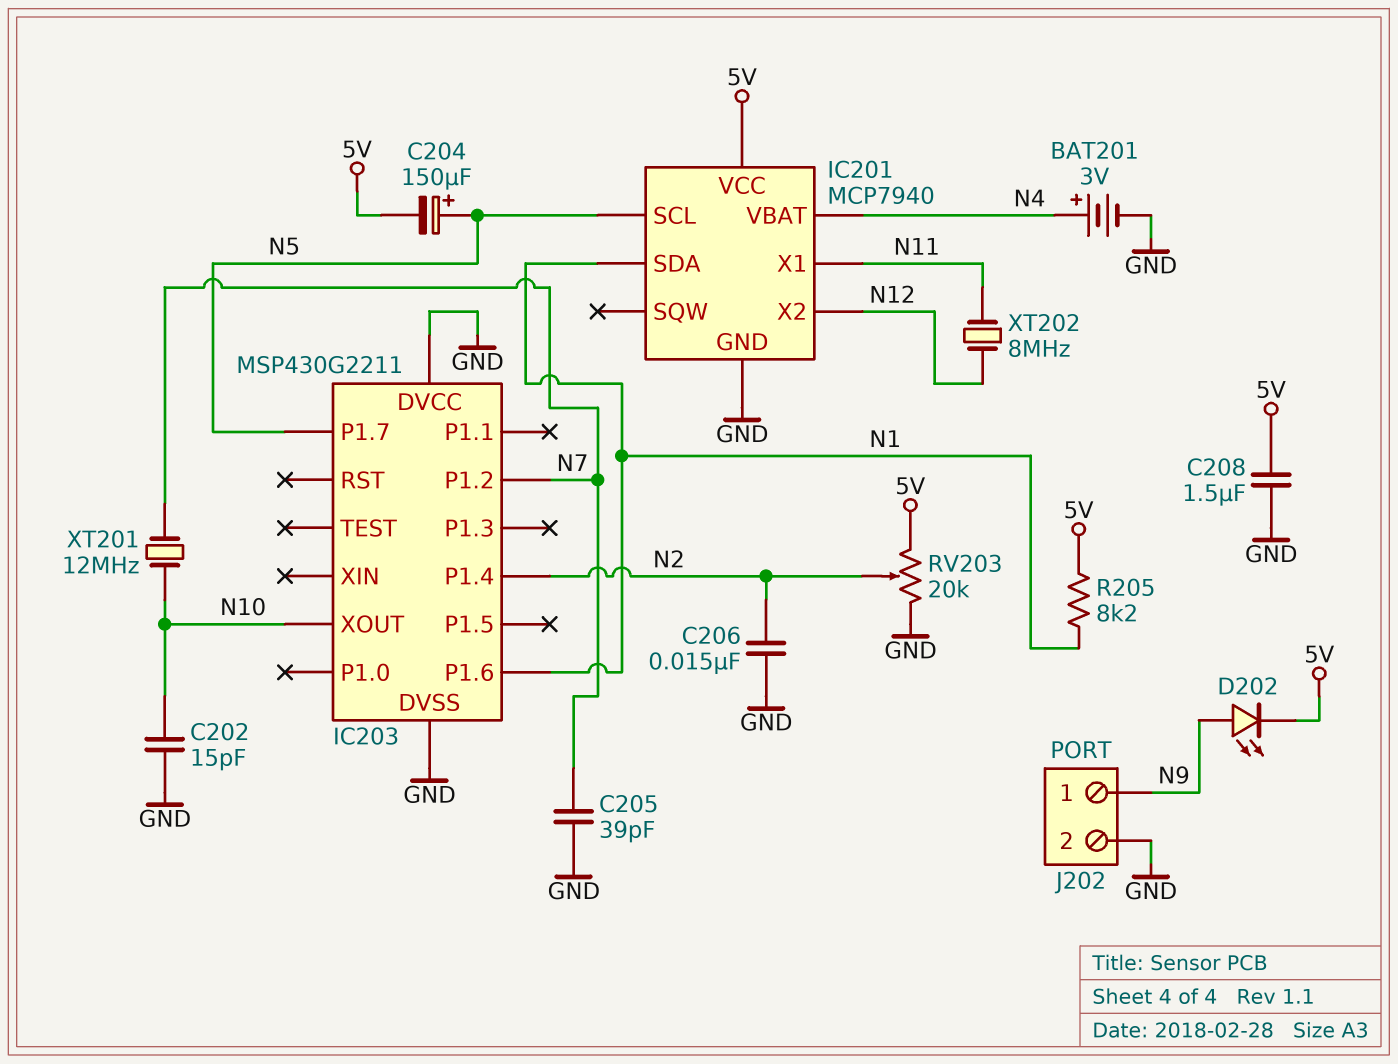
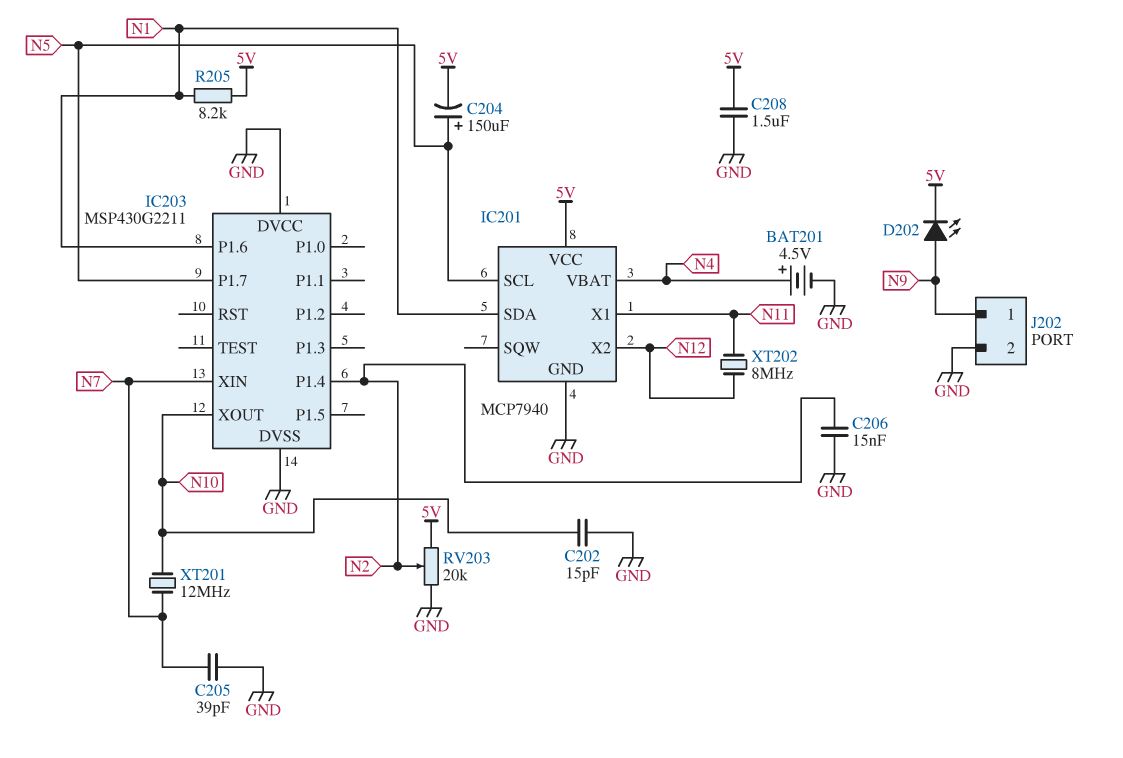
BAT201: 3V (plus N4, minus GND) -> 4.5V (plus N4, minus GND)
IC203 pin P1.2: N7 -> none
IC203 pin XIN: none -> N7

